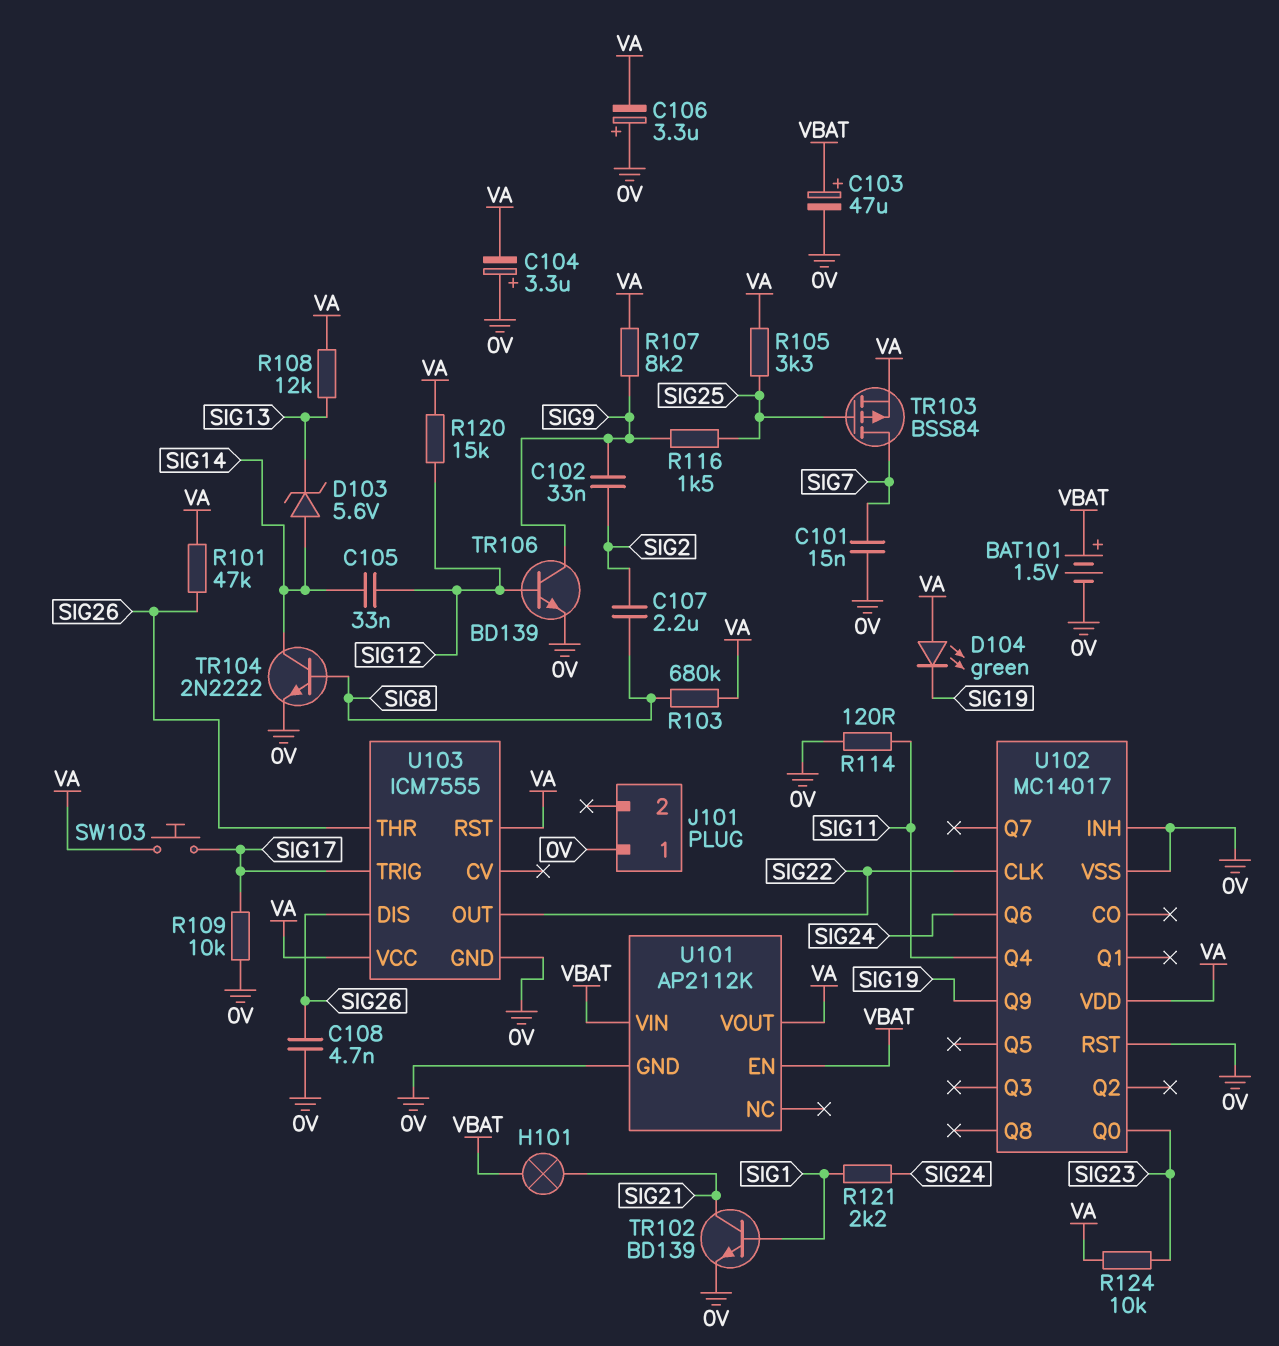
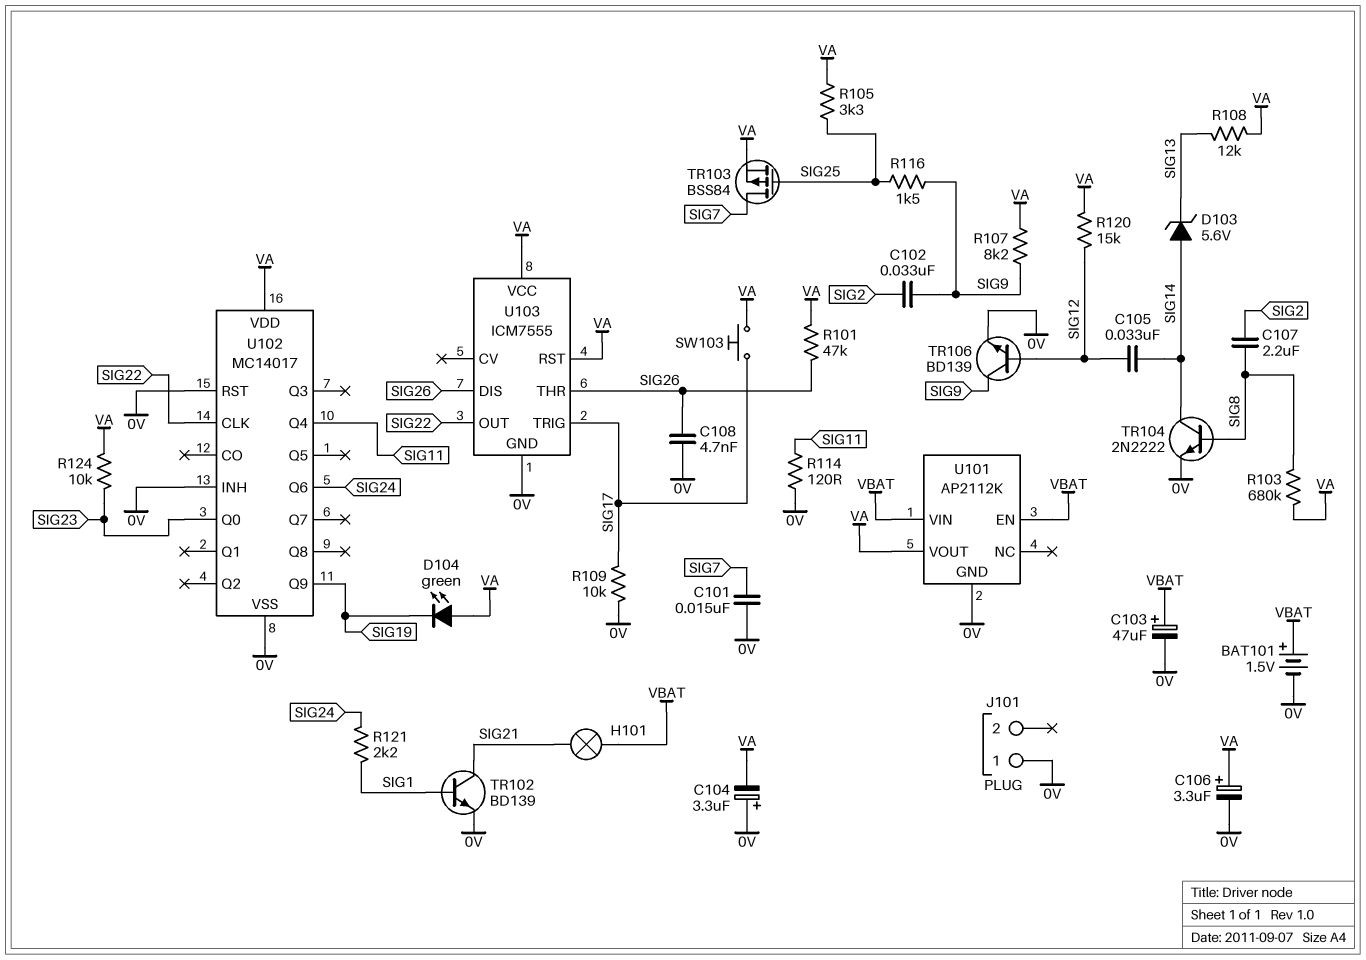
C106: 3.3uF (plus 0V, minus VA) -> 3.3uF (plus VA, minus 0V)

